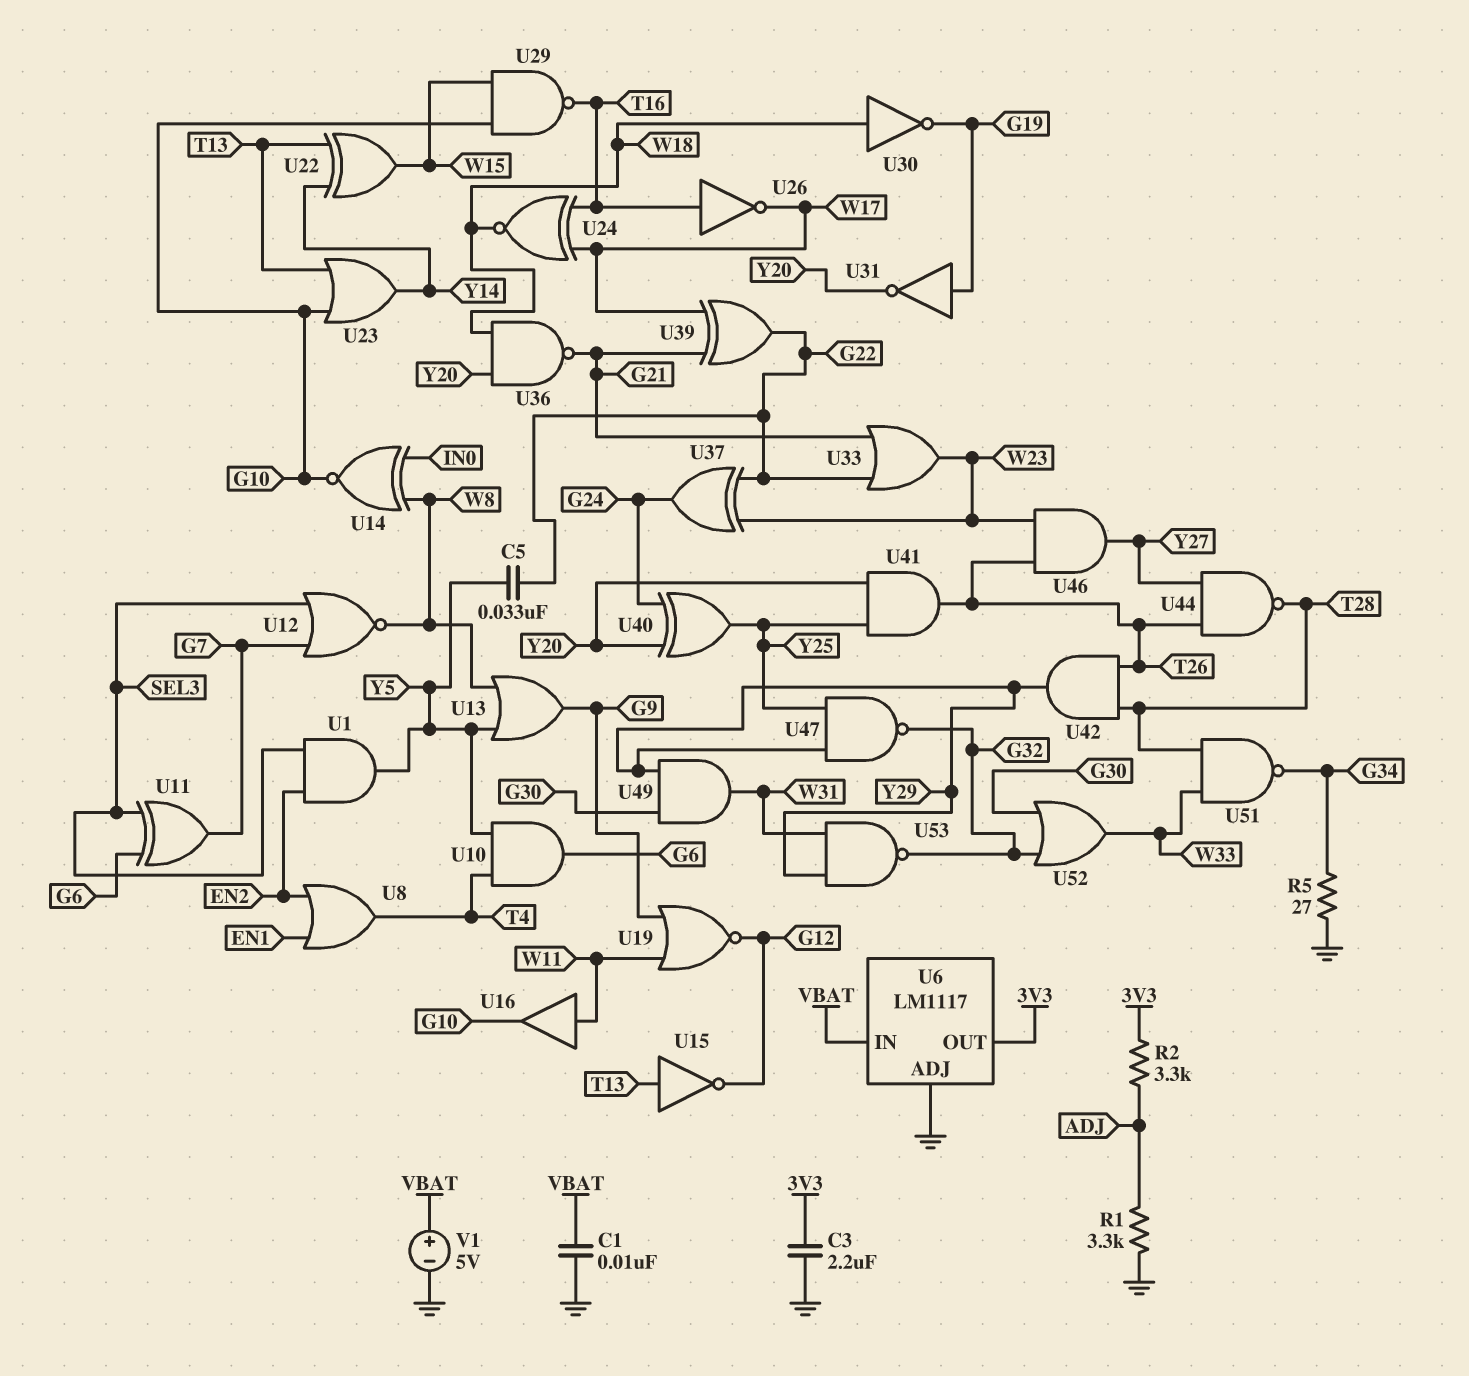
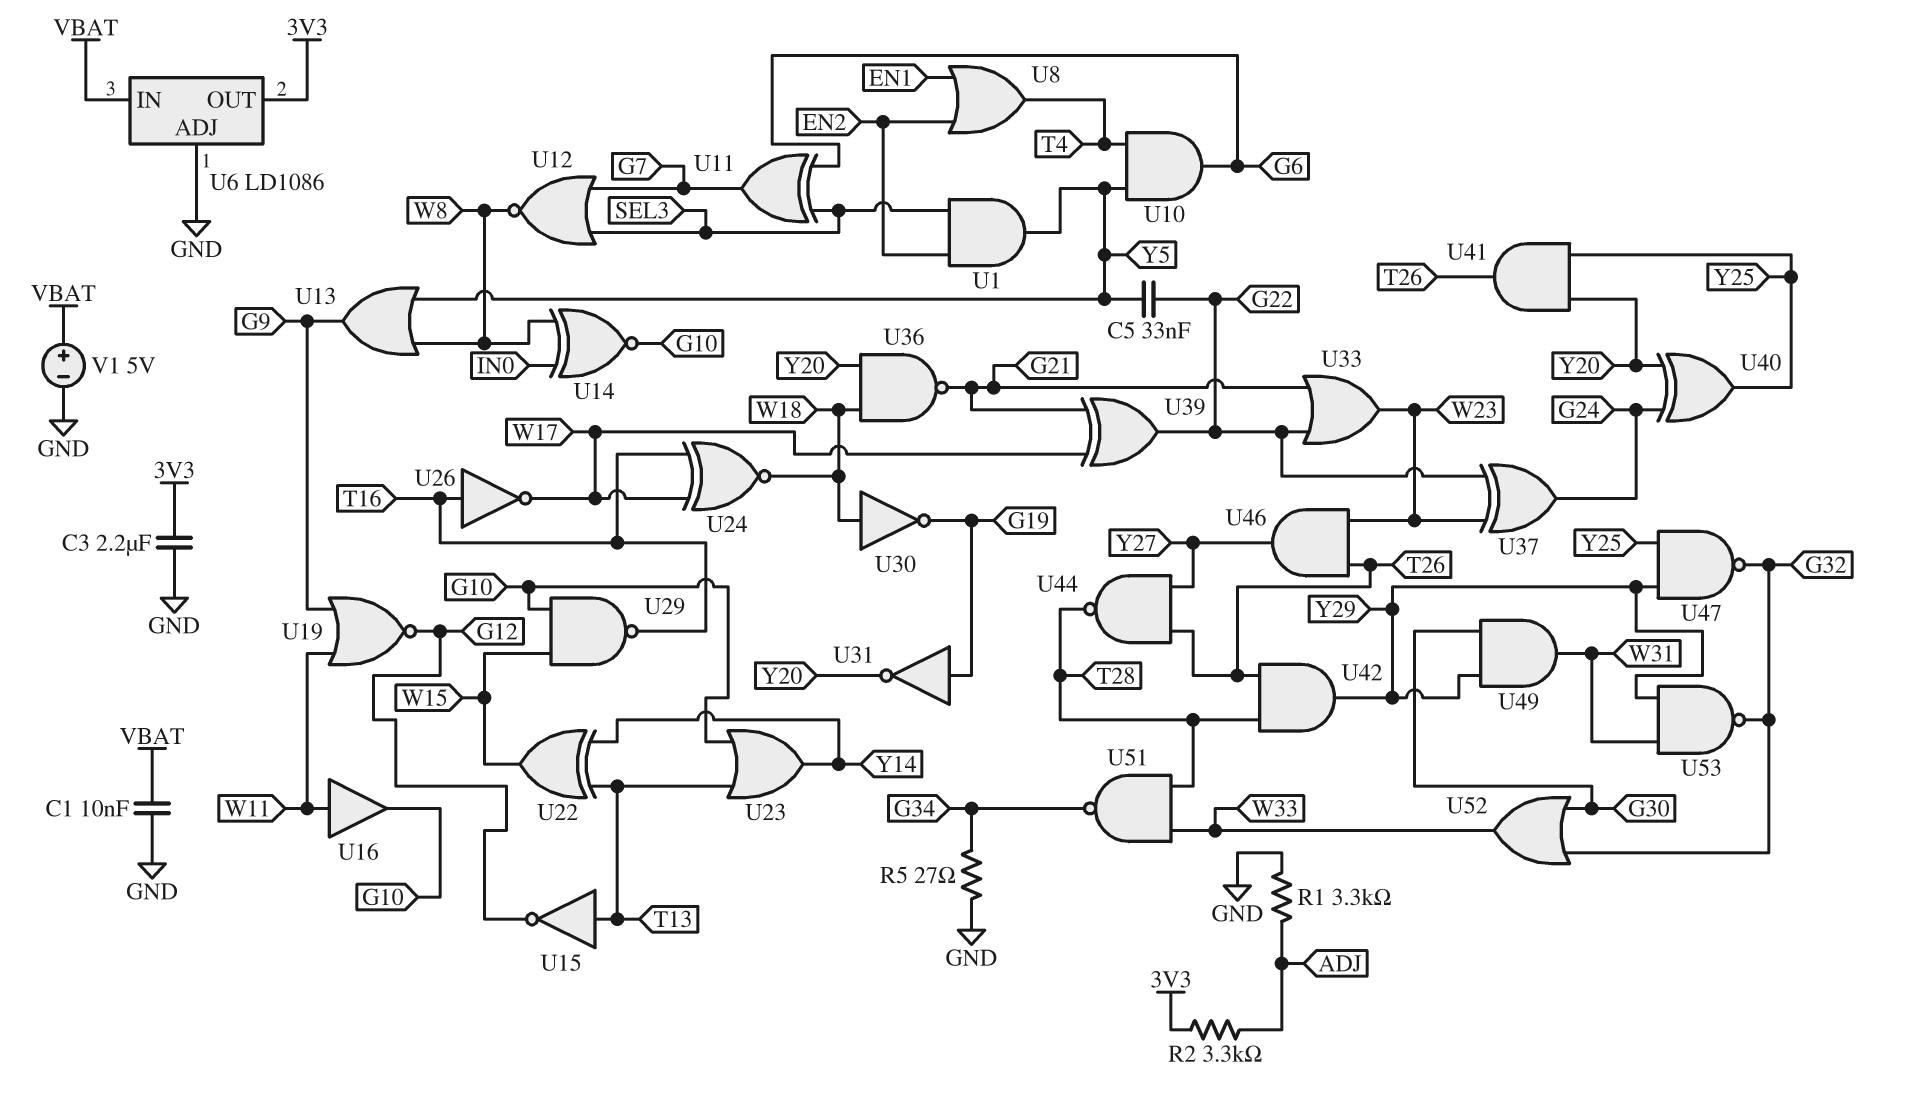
U6: LM1117 -> LD1086

